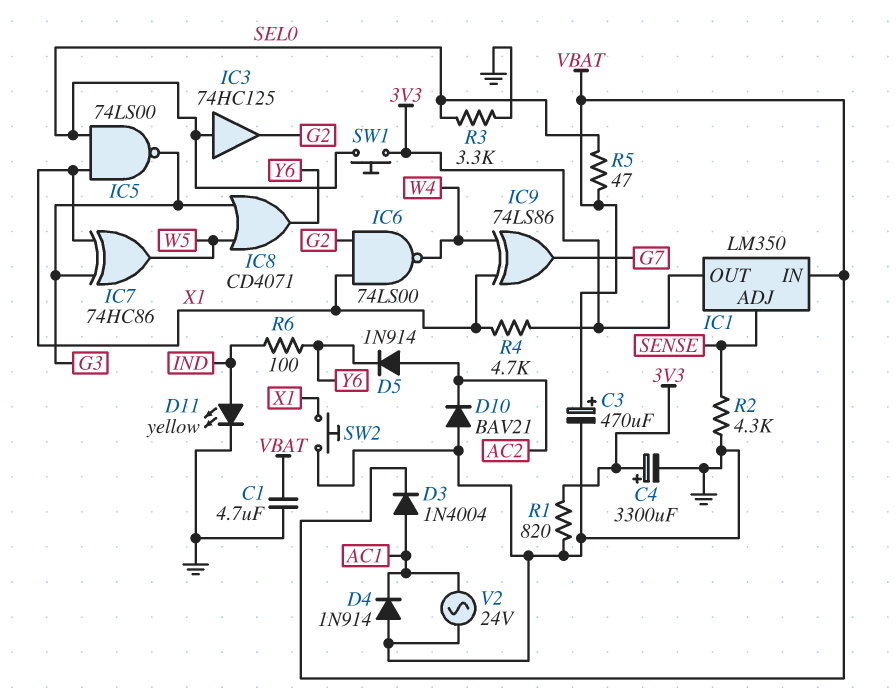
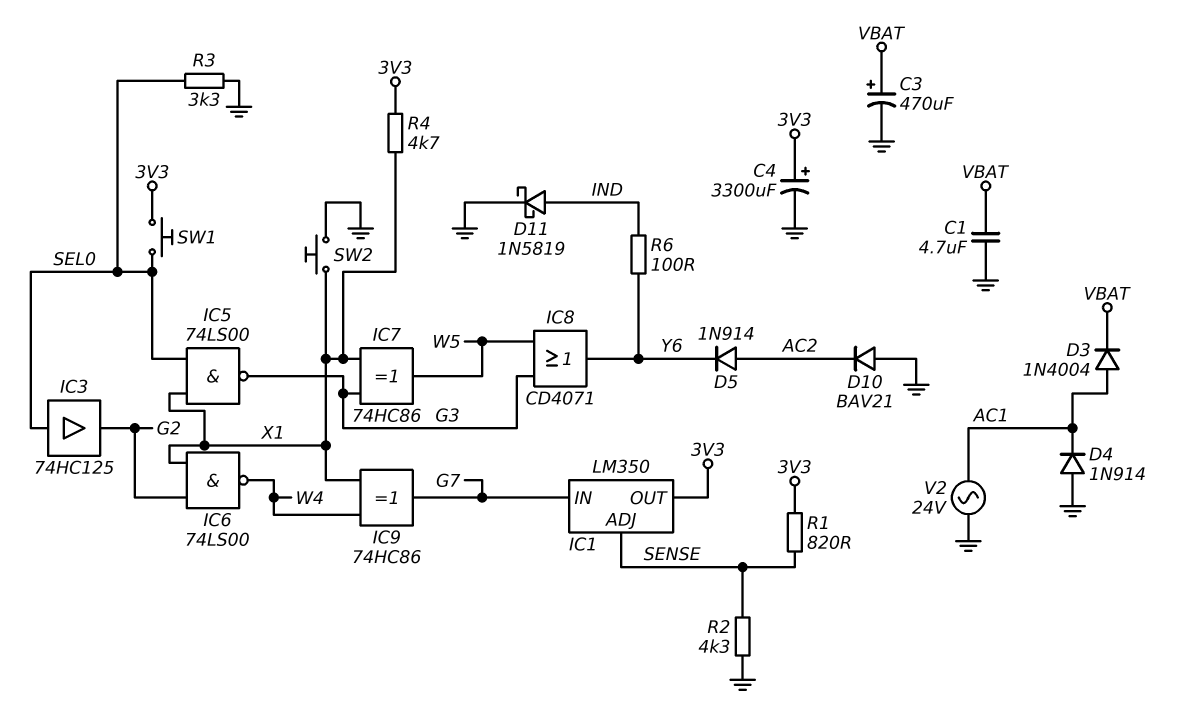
D11: LED yellow (A IND, K GND) -> schottky 1N5819 (A IND, K GND)
IC1 pin IN: VBAT -> G7
IC9: XOR 74LS86 (in W4, in X1, out G7) -> XOR 74HC86 (in W4, in X1, out G7)
R1: 820 (3V3, GND) -> 820 (3V3, SENSE)
R5: 47 (SEL0, VBAT) -> none

